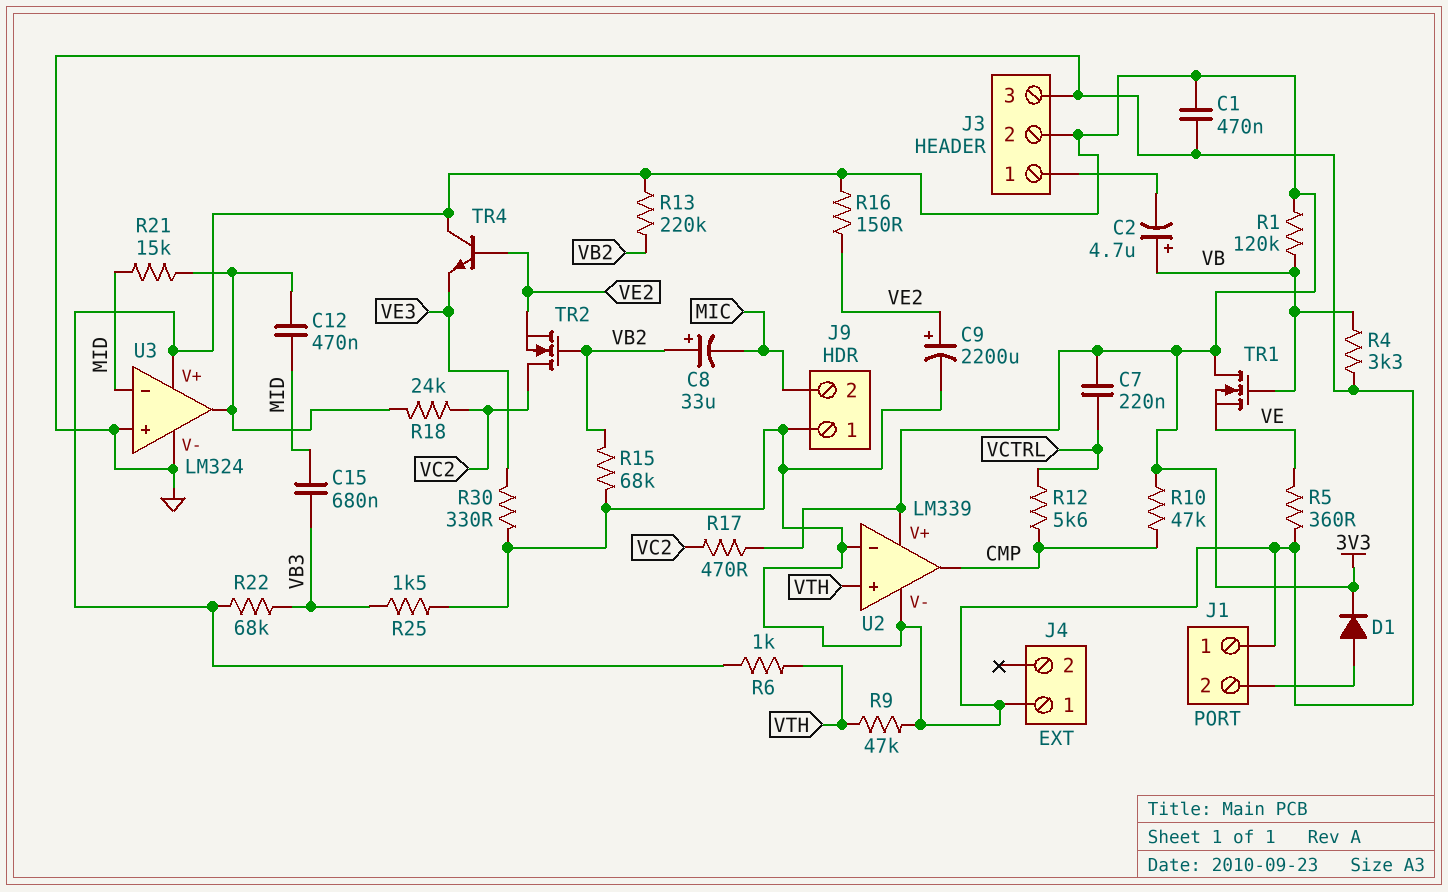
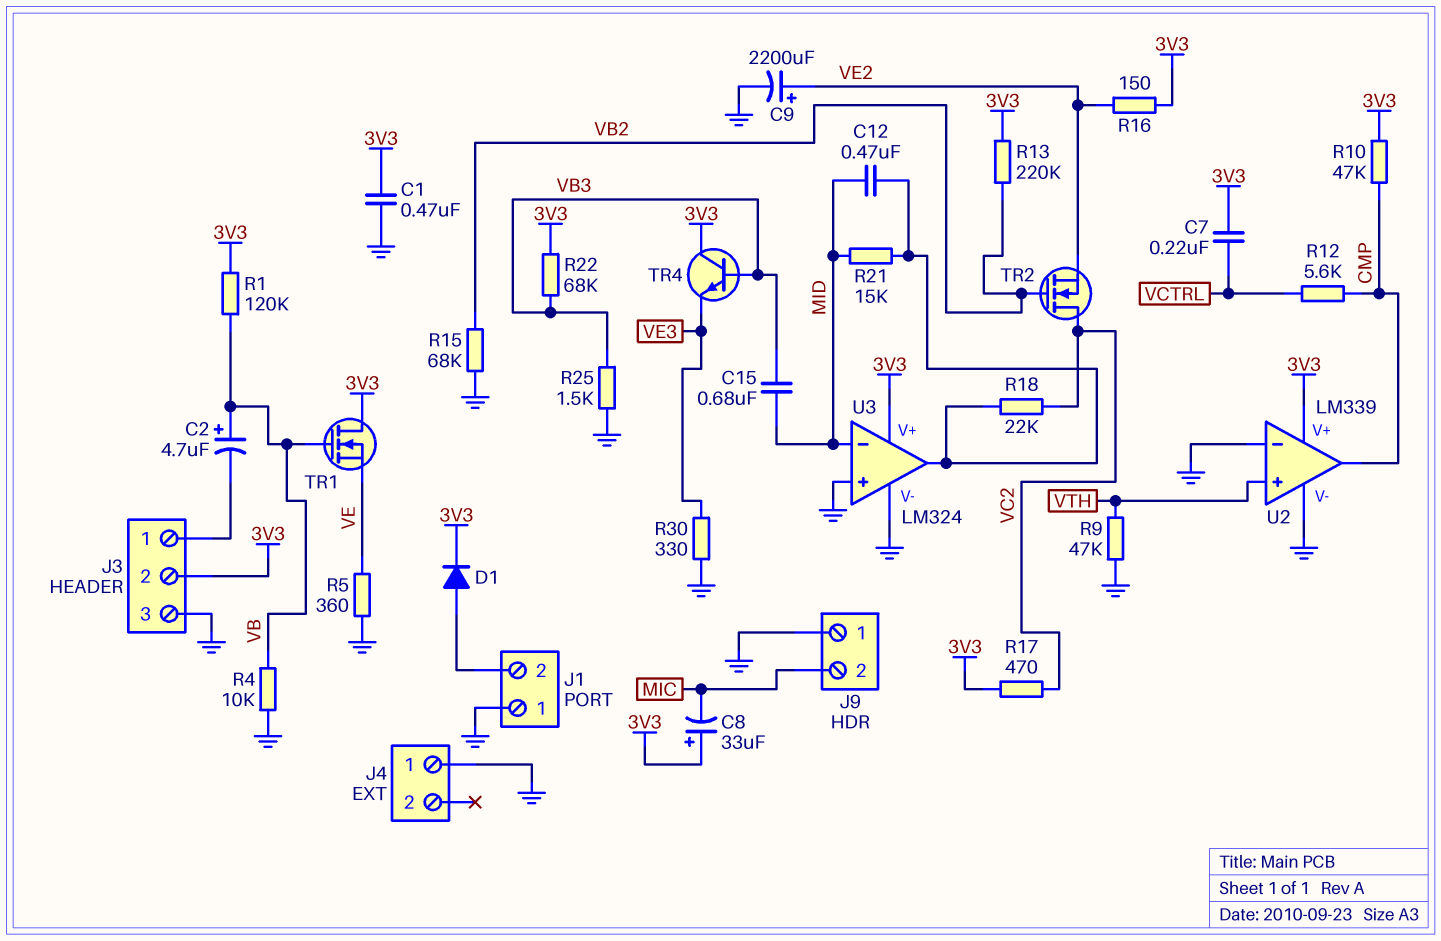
C8: 33uF (plus VB2, minus MIC) -> 33uF (plus 3V3, minus MIC)
R4: 3.3k (GND, VB) -> 10k (GND, VB)
R6: 1k (3V3, VTH) -> none
R18: 24k (U3/out, VC2) -> 22k (U3/out, VC2)
TR4: NPN (B VE2, C 3V3, E VE3) -> NPN (B VB3, C 3V3, E VE3)

